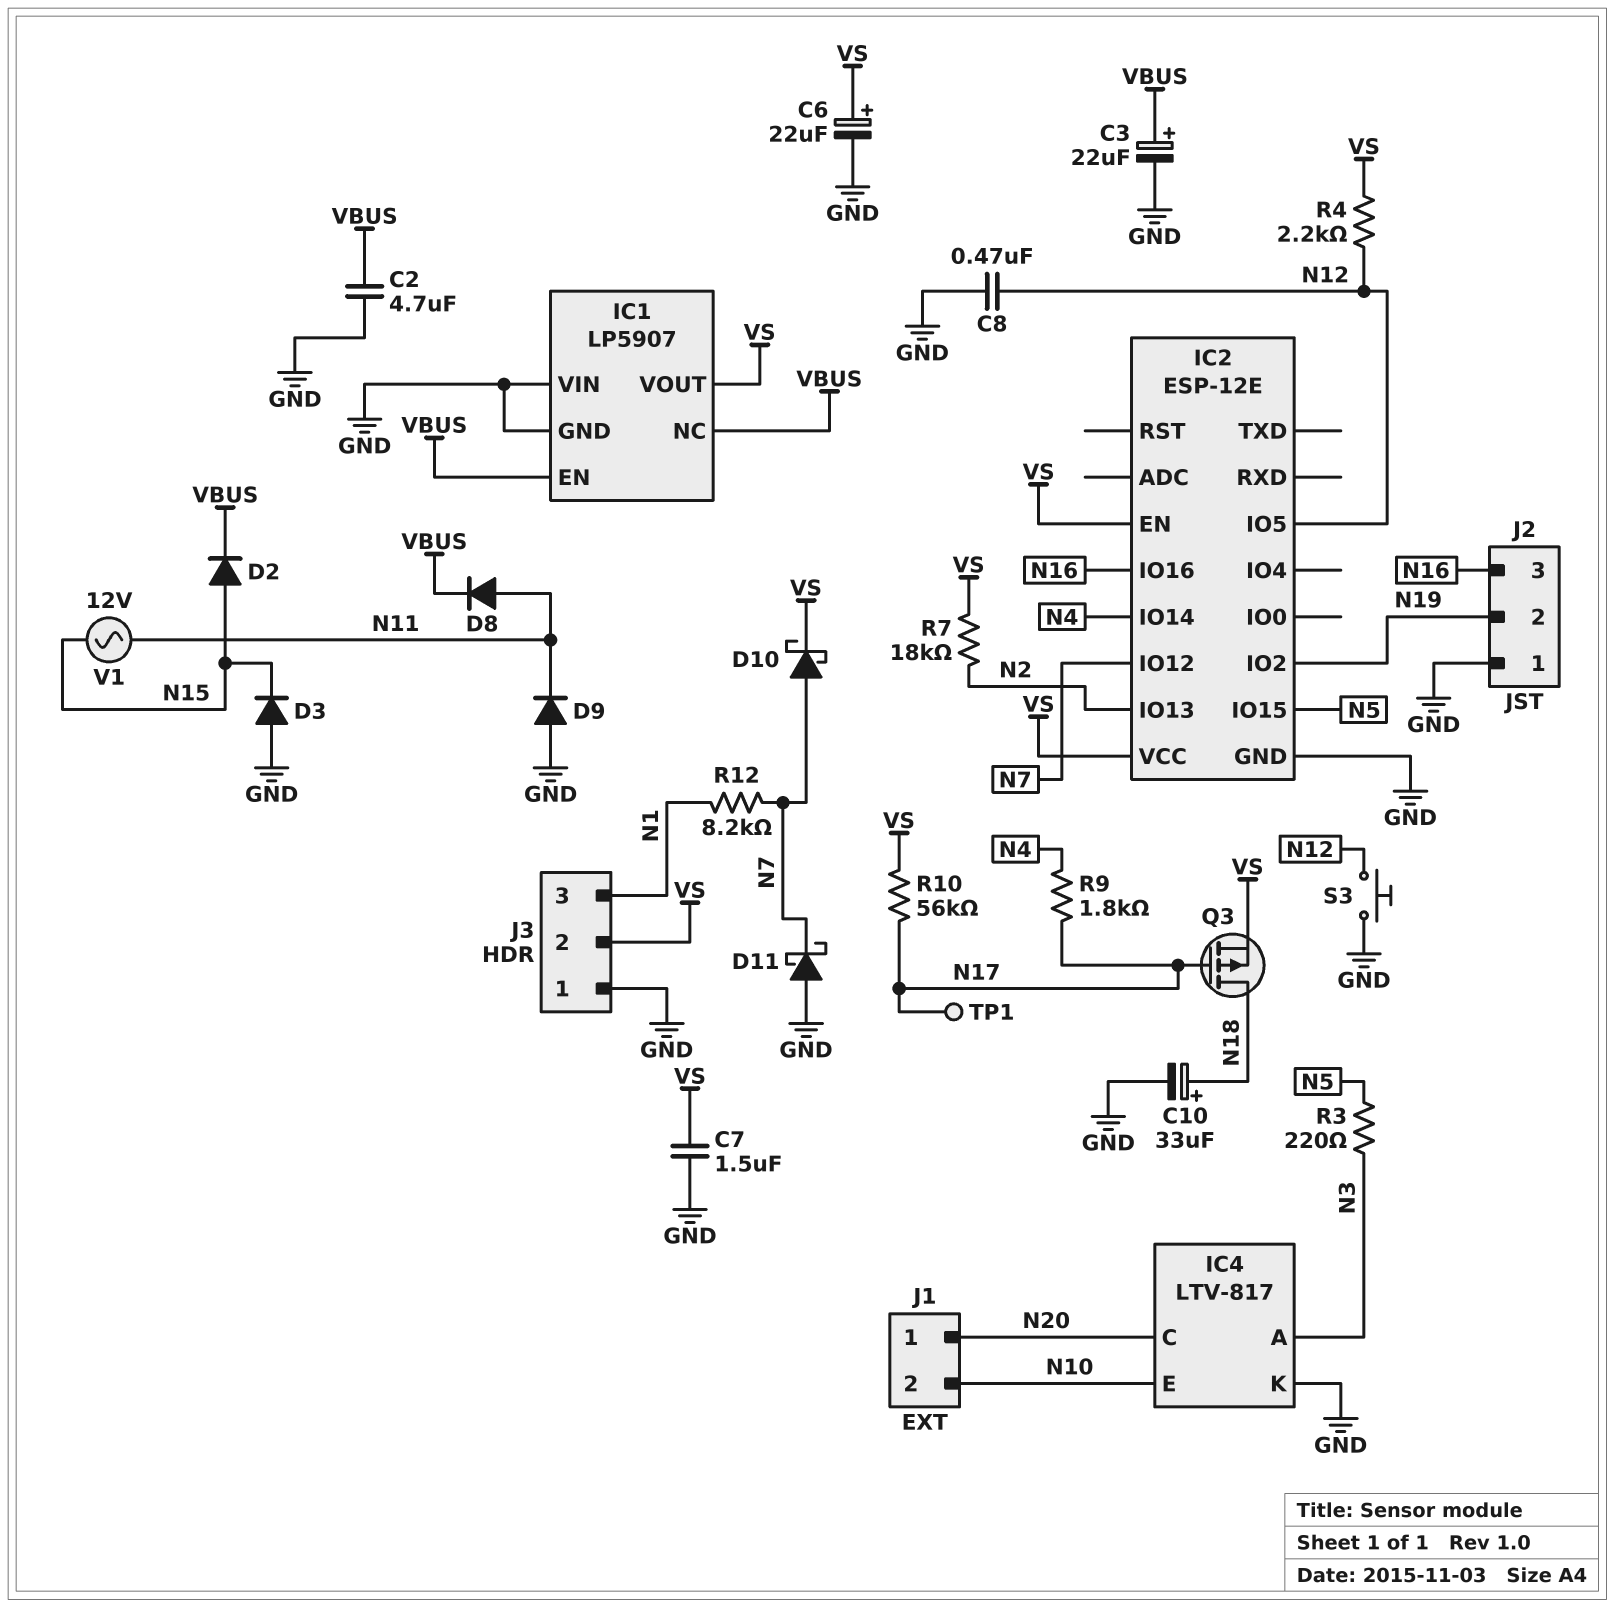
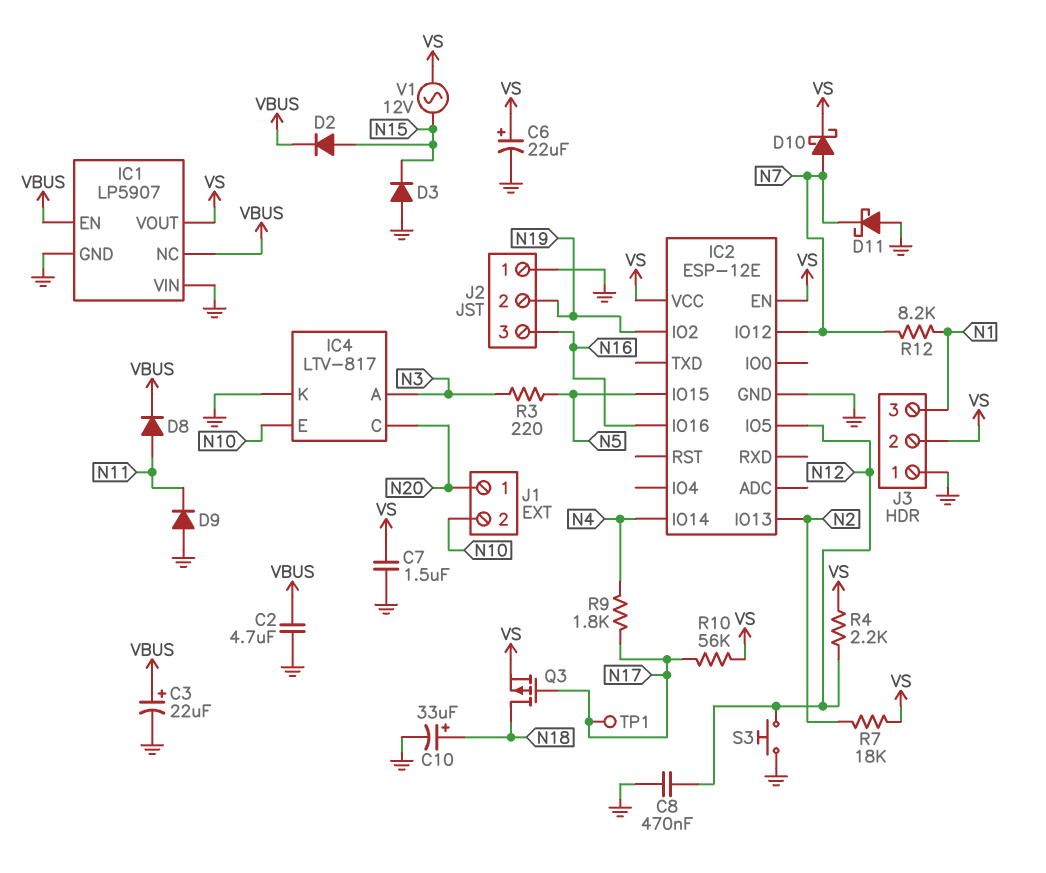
V1: AC 12V (N11, N15) -> AC 12V (N15, VS)

